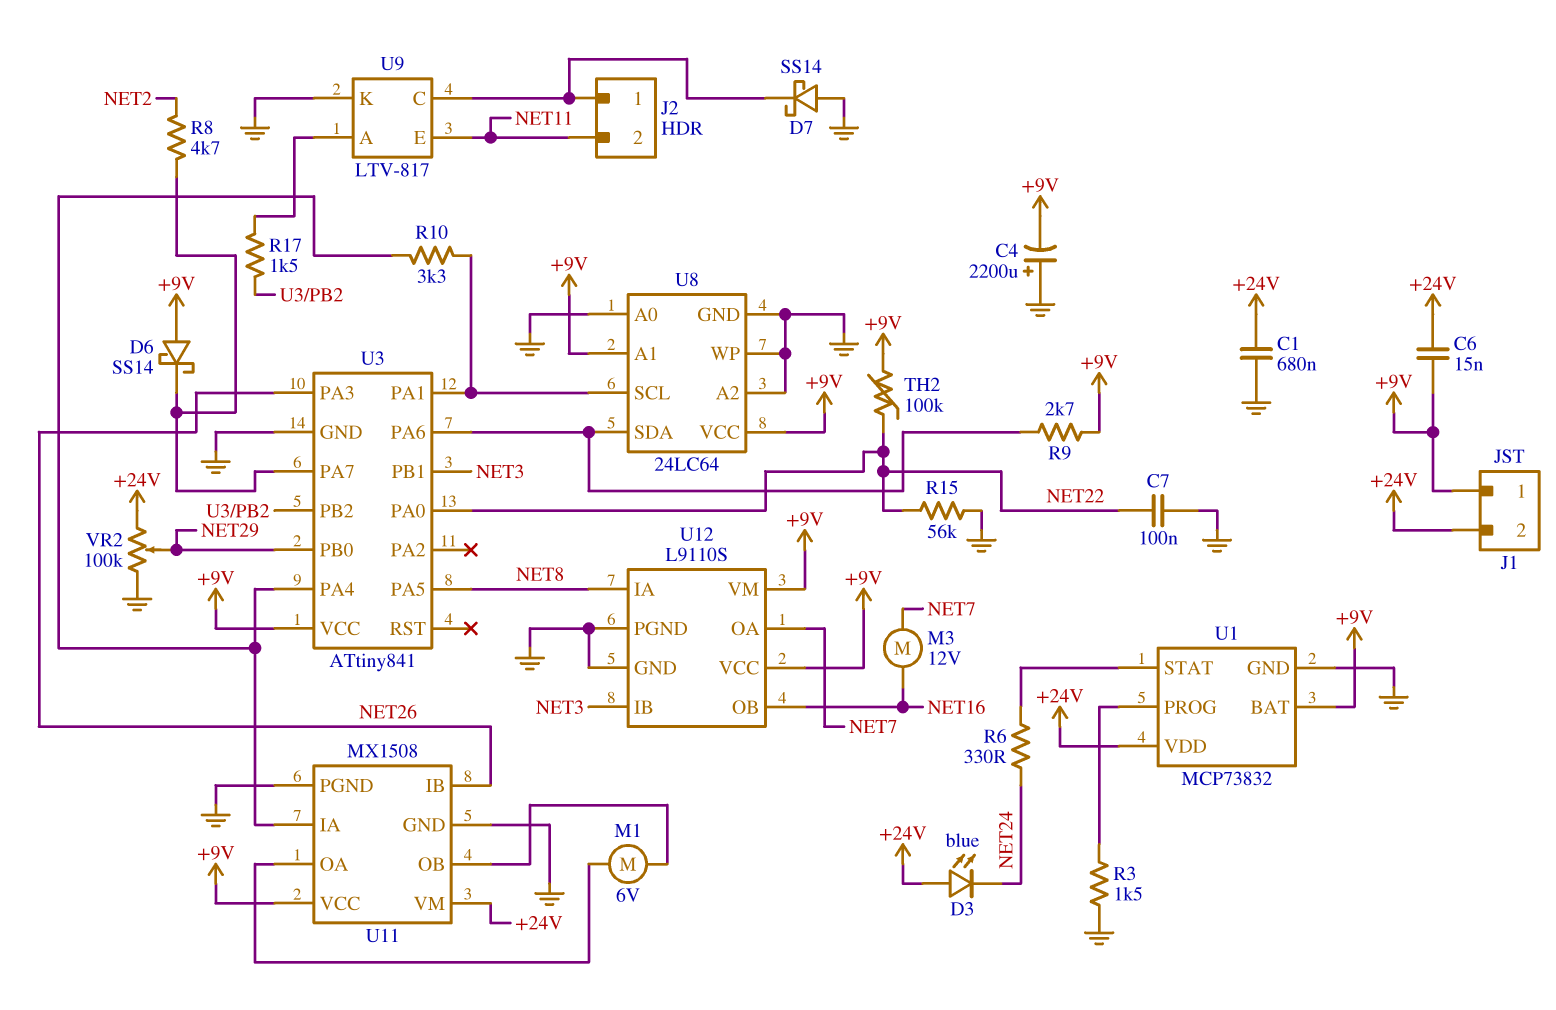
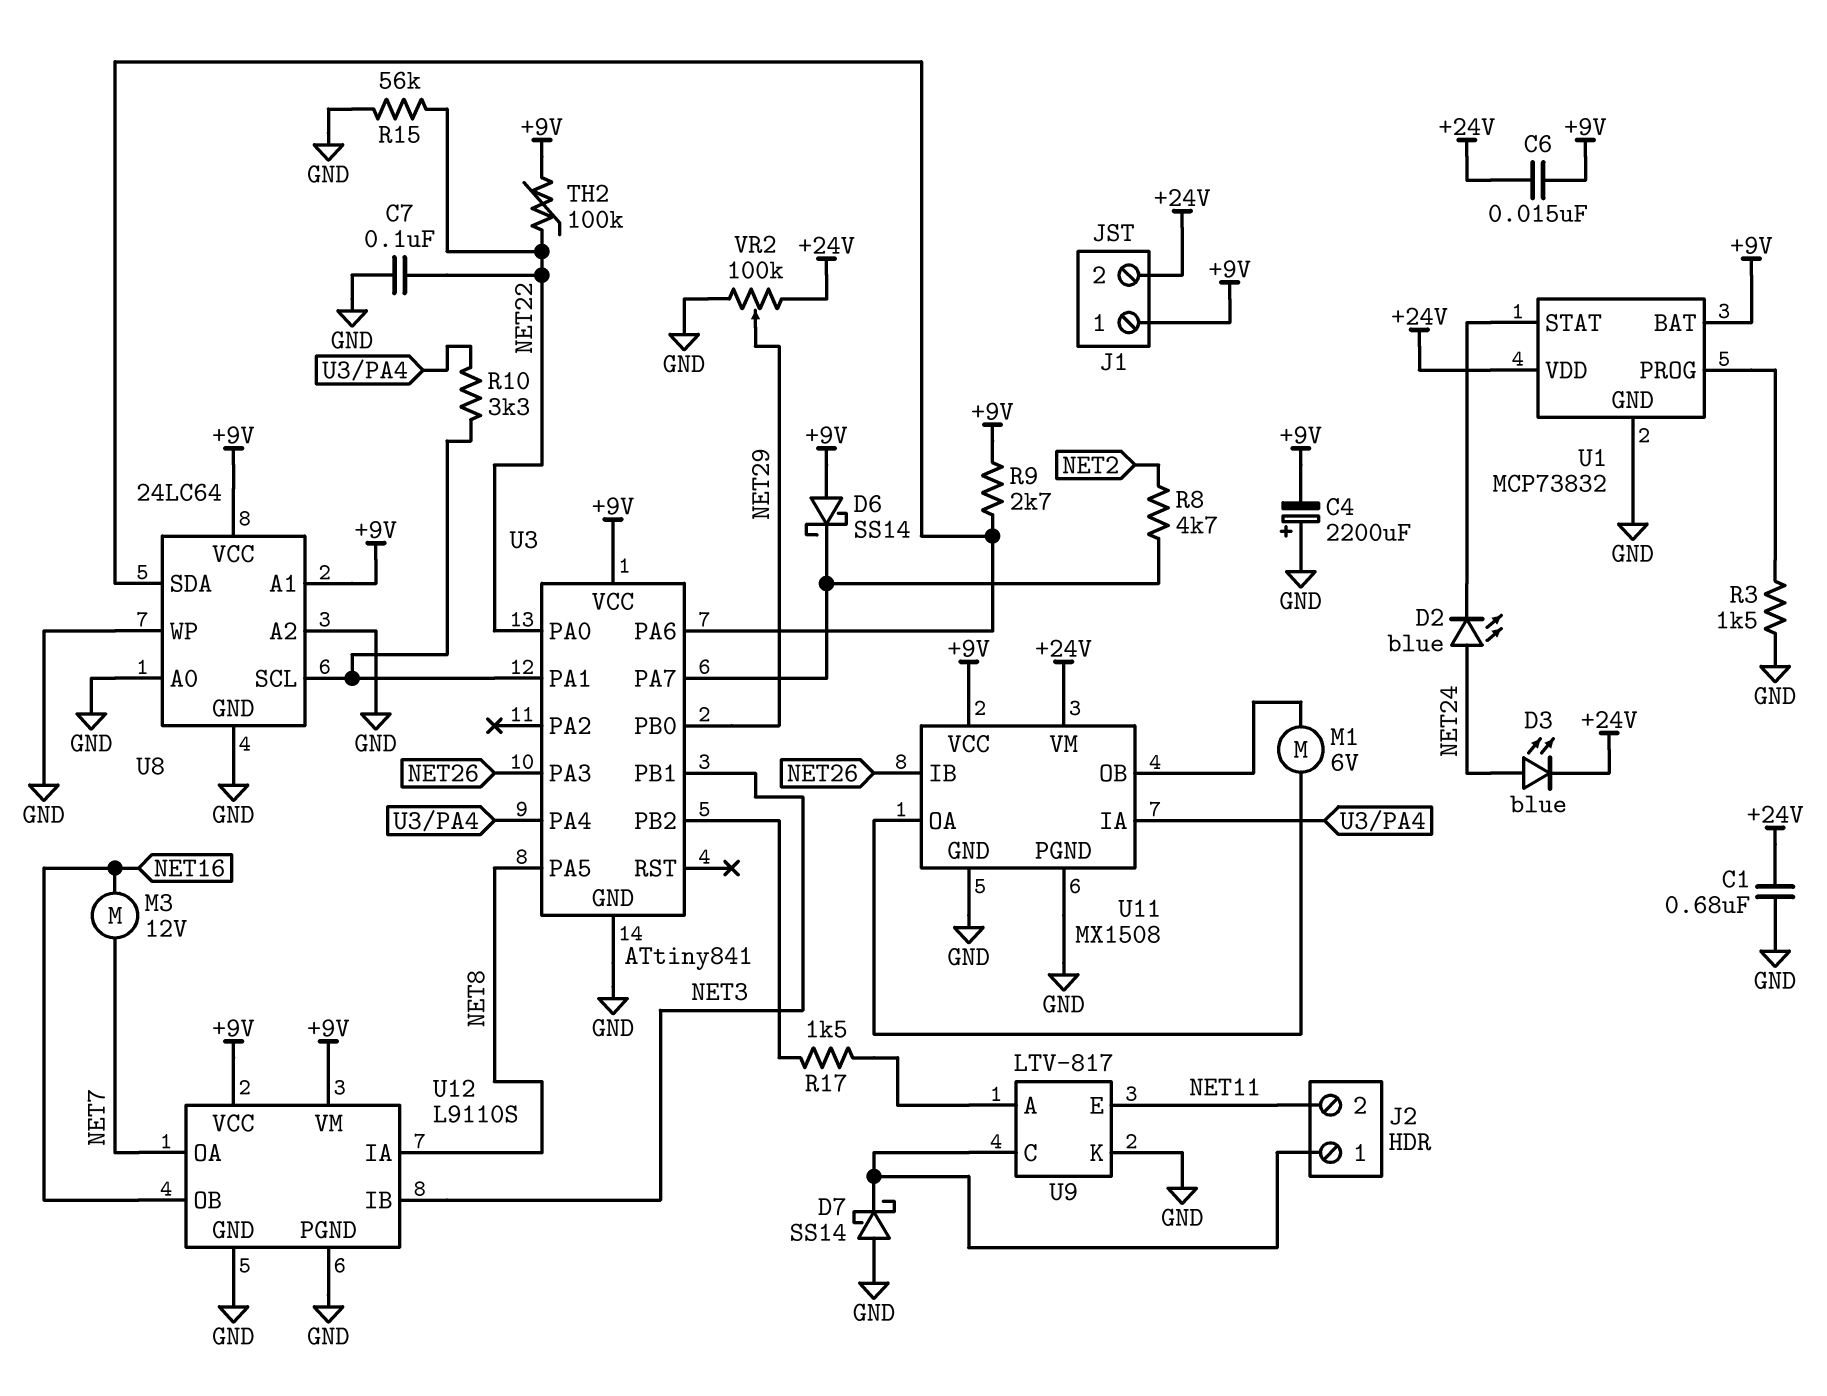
D2: none -> LED blue (A NET24, K U1/STAT)
D3: LED blue (A +24V, K NET24) -> LED blue (A NET24, K +24V)
R6: 330 (NET24, U1/STAT) -> none

